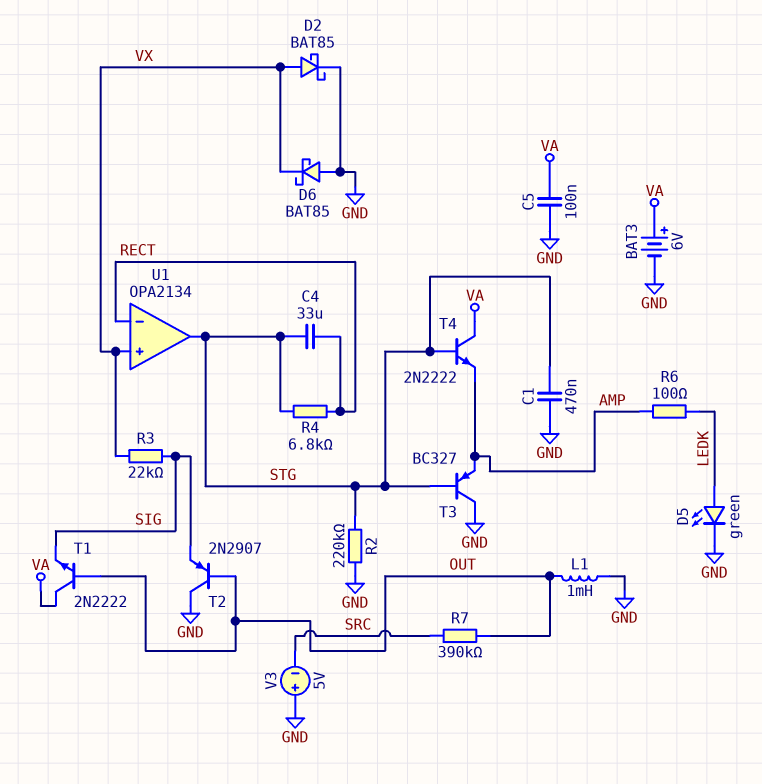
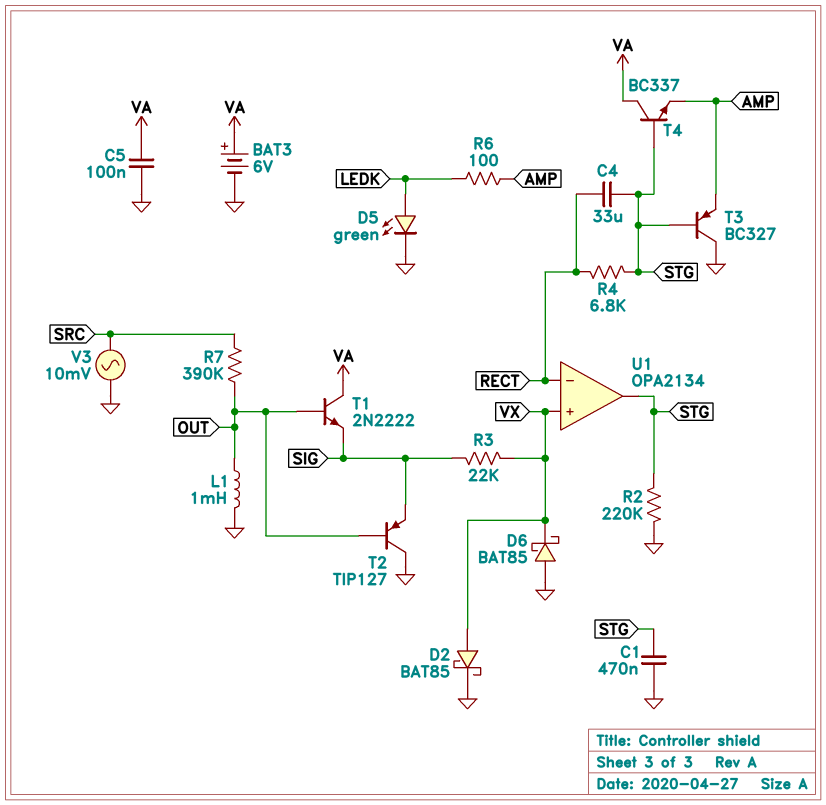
T2: PNP 2N2907 (B OUT, C GND, E SIG) -> PNP TIP127 (B OUT, C GND, E SIG)
T4: NPN 2N2222 (B STG, C VA, E AMP) -> NPN BC337 (B STG, C VA, E AMP)
V3: 5V (plus GND, minus SRC) -> AC 10mV (GND, SRC)

